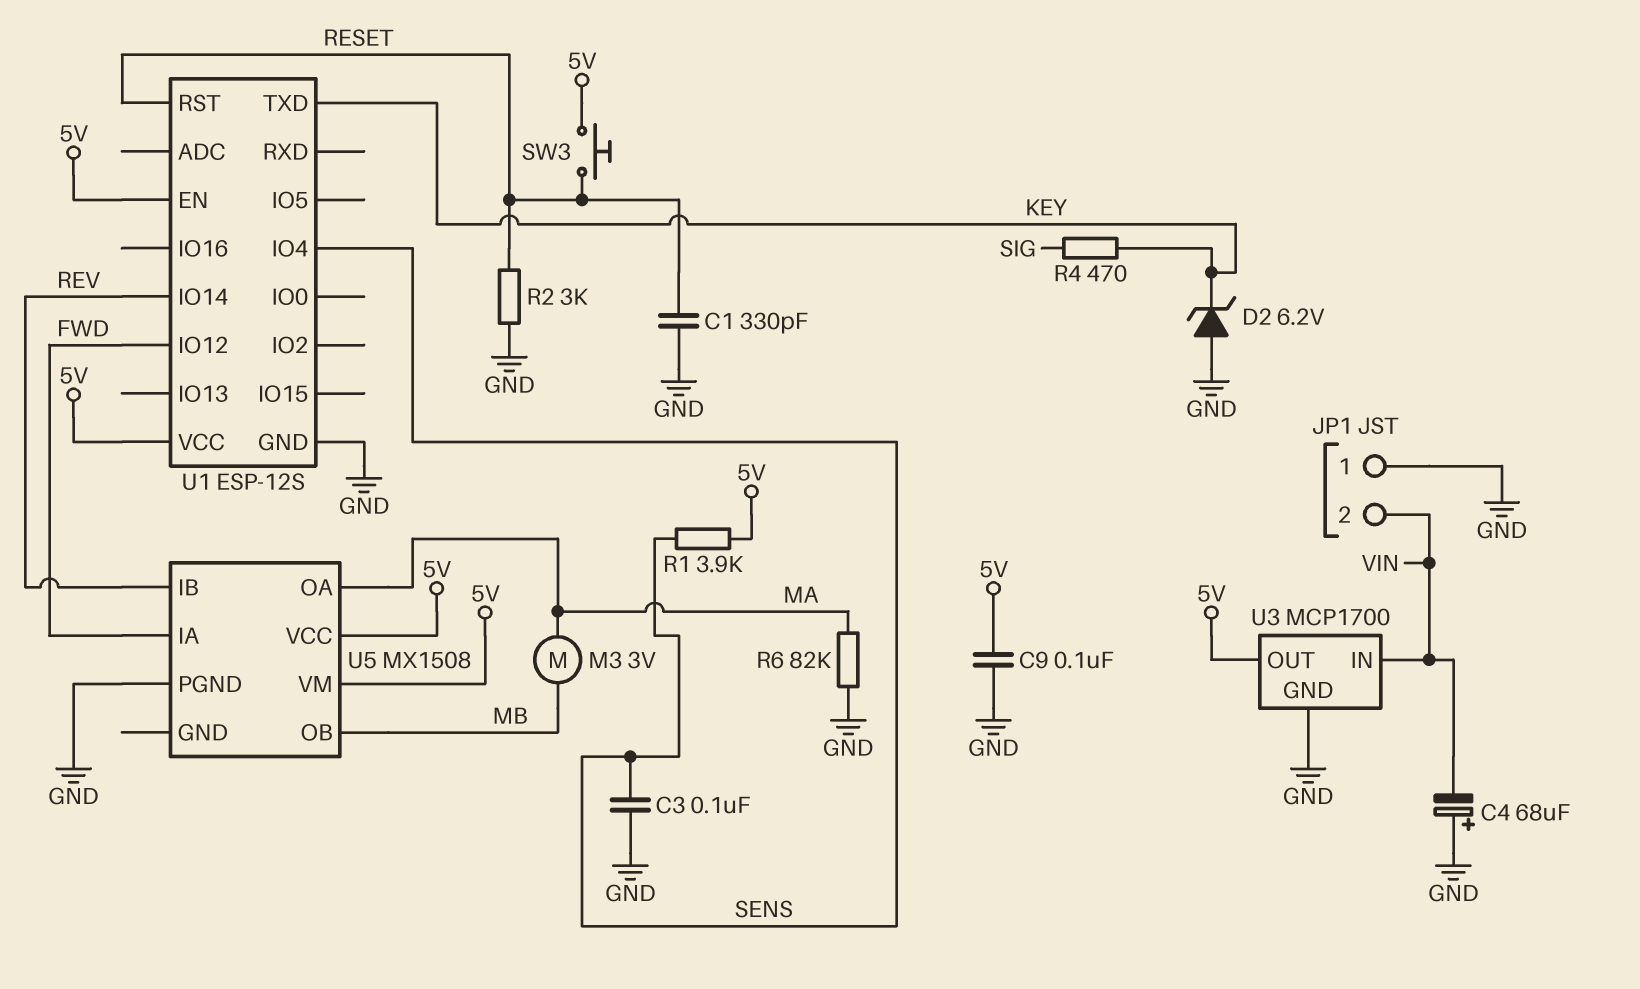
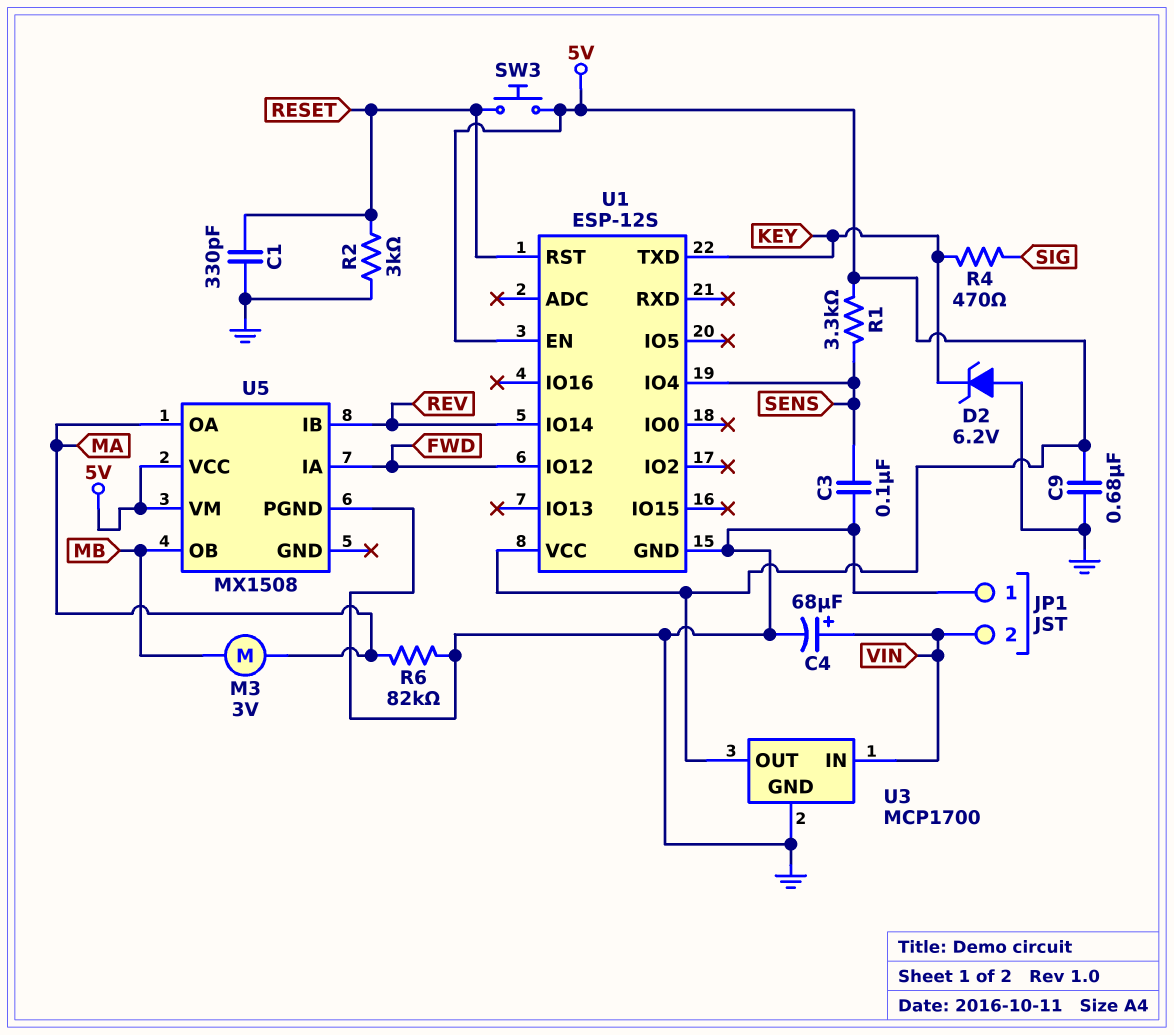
C4: 68uF (plus GND, minus VIN) -> 68uF (plus VIN, minus GND)
C9: 100nF (5V, GND) -> 680nF (5V, GND)
R1: 3.9k (5V, SENS) -> 3.3k (5V, SENS)

